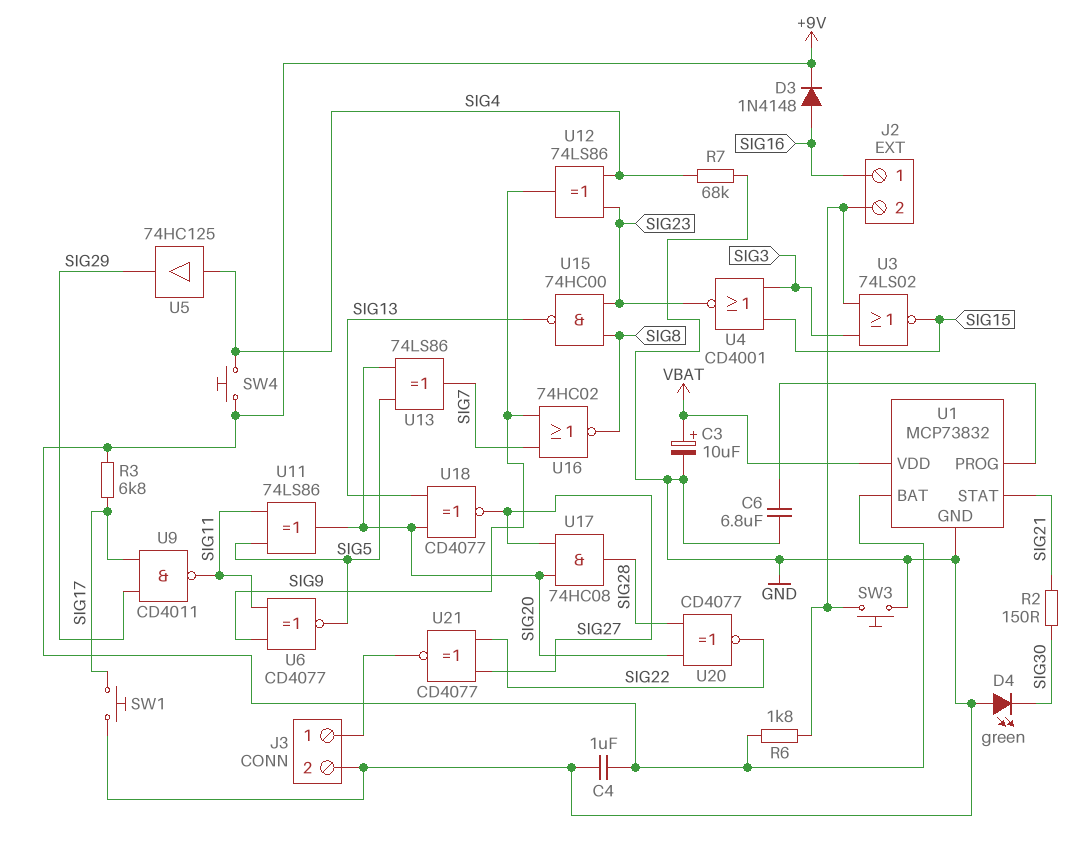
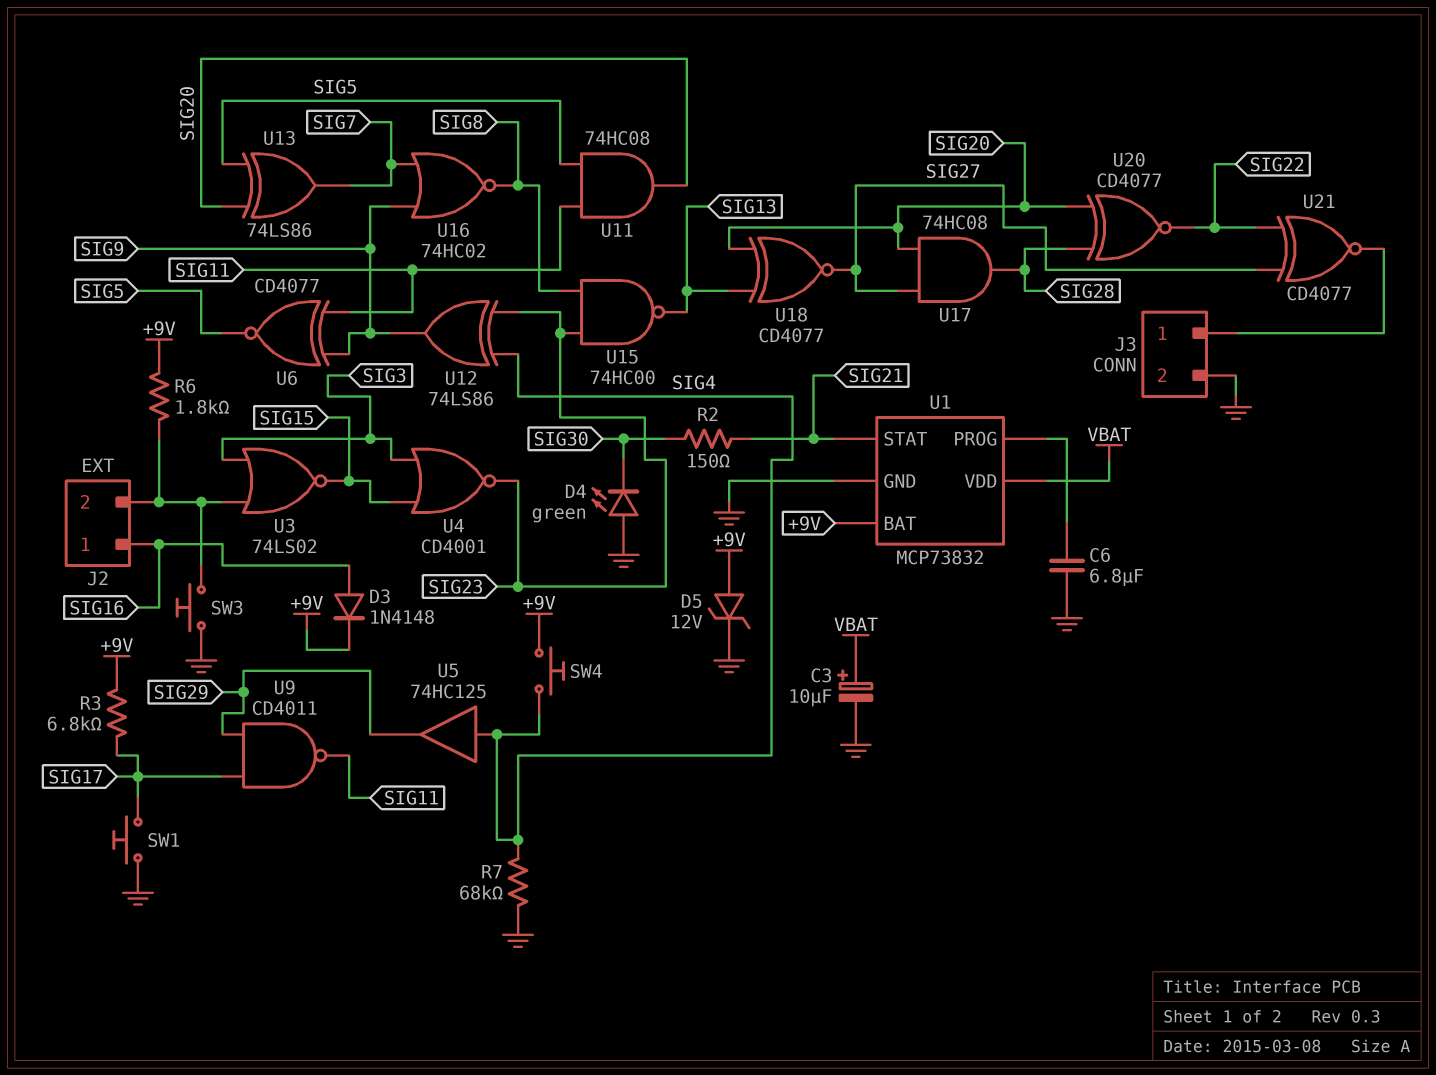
C4: 1uF (+9V, GND) -> none
D5: none -> zener 12V (A +9V, K GND)
U11: XOR 74LS86 (in SIG5, in SIG11, out SIG20) -> AND 74HC08 (in SIG5, in SIG11, out SIG20)

